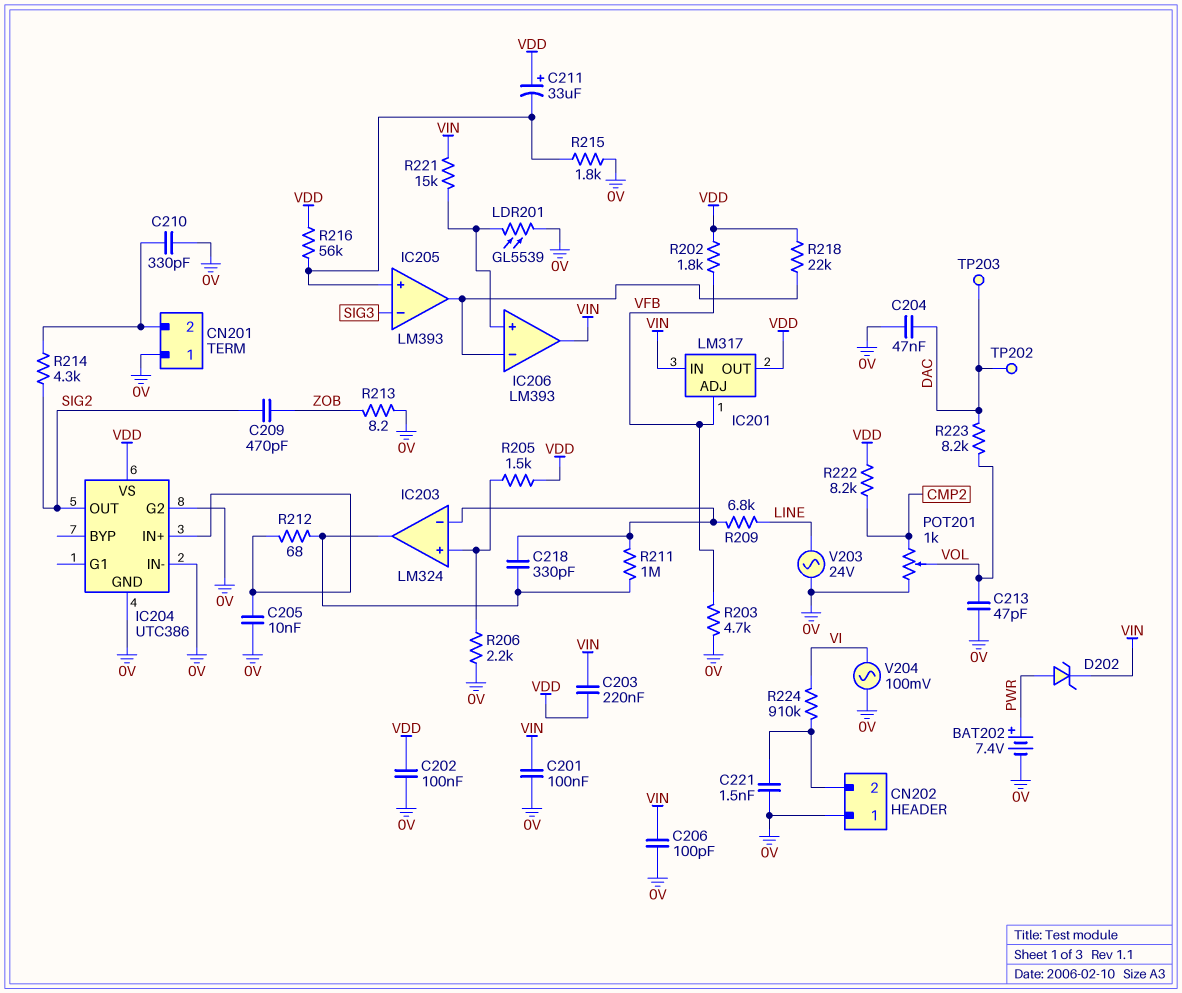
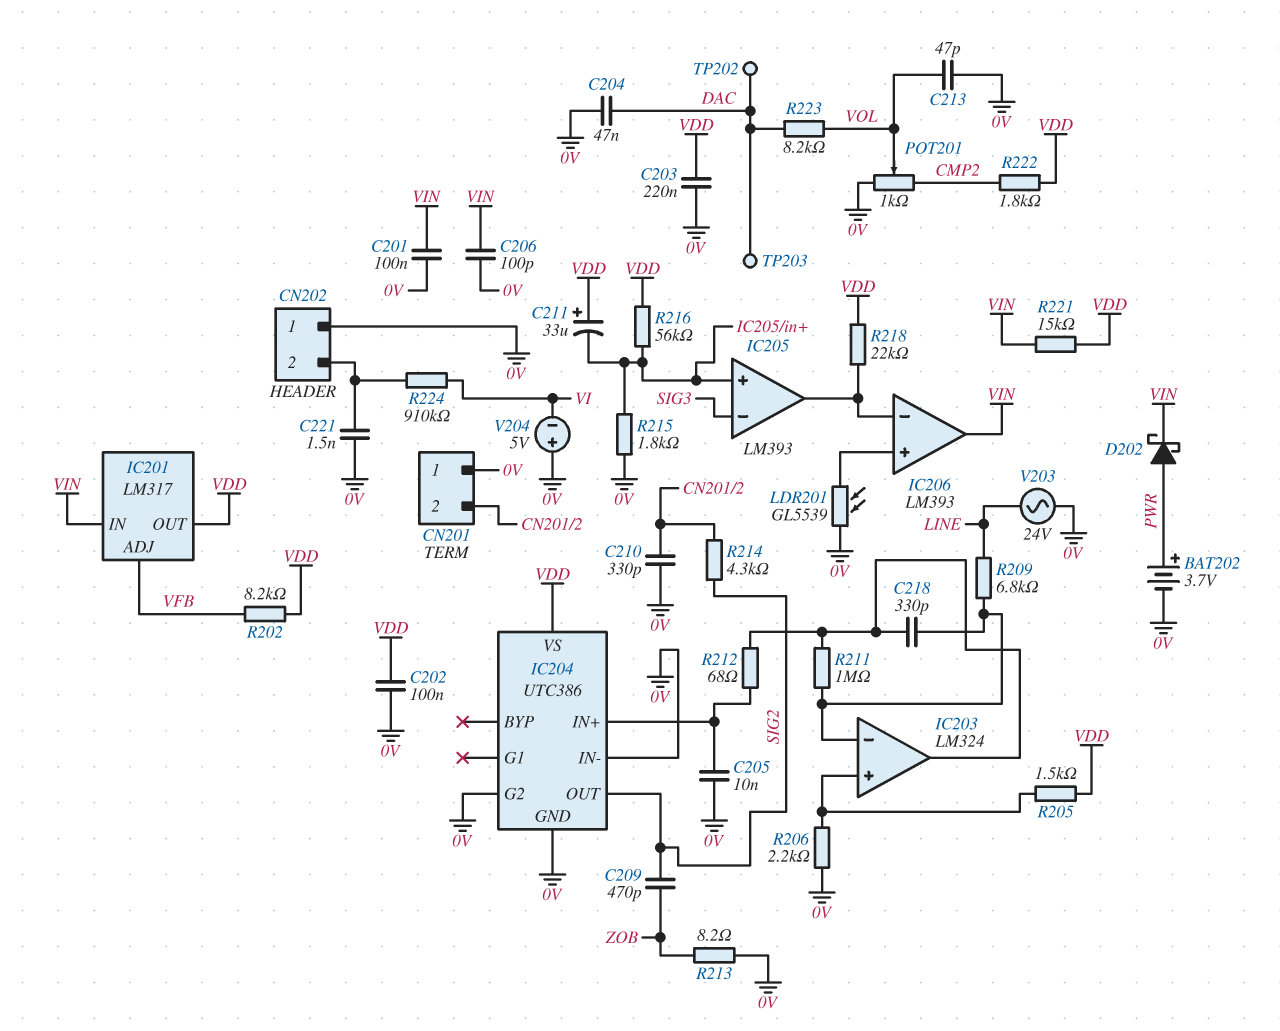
BAT202: 7.4V (plus PWR, minus 0V) -> 3.7V (plus PWR, minus 0V)
C203: 220nF (VDD, VIN) -> 220nF (0V, VDD)
D202: zener (A PWR, K VIN) -> schottky (A PWR, K VIN)
R202: 1.8k (VDD, VFB) -> 8.2k (VDD, VFB)
R203: 4.7k (0V, VFB) -> none
R221: 15k (IC206/in+, VIN) -> 15k (VDD, VIN)
R222: 8.2k (CMP2, VDD) -> 1.8k (CMP2, VDD)
V204: AC 100mV (0V, VI) -> 5V (plus 0V, minus VI)

